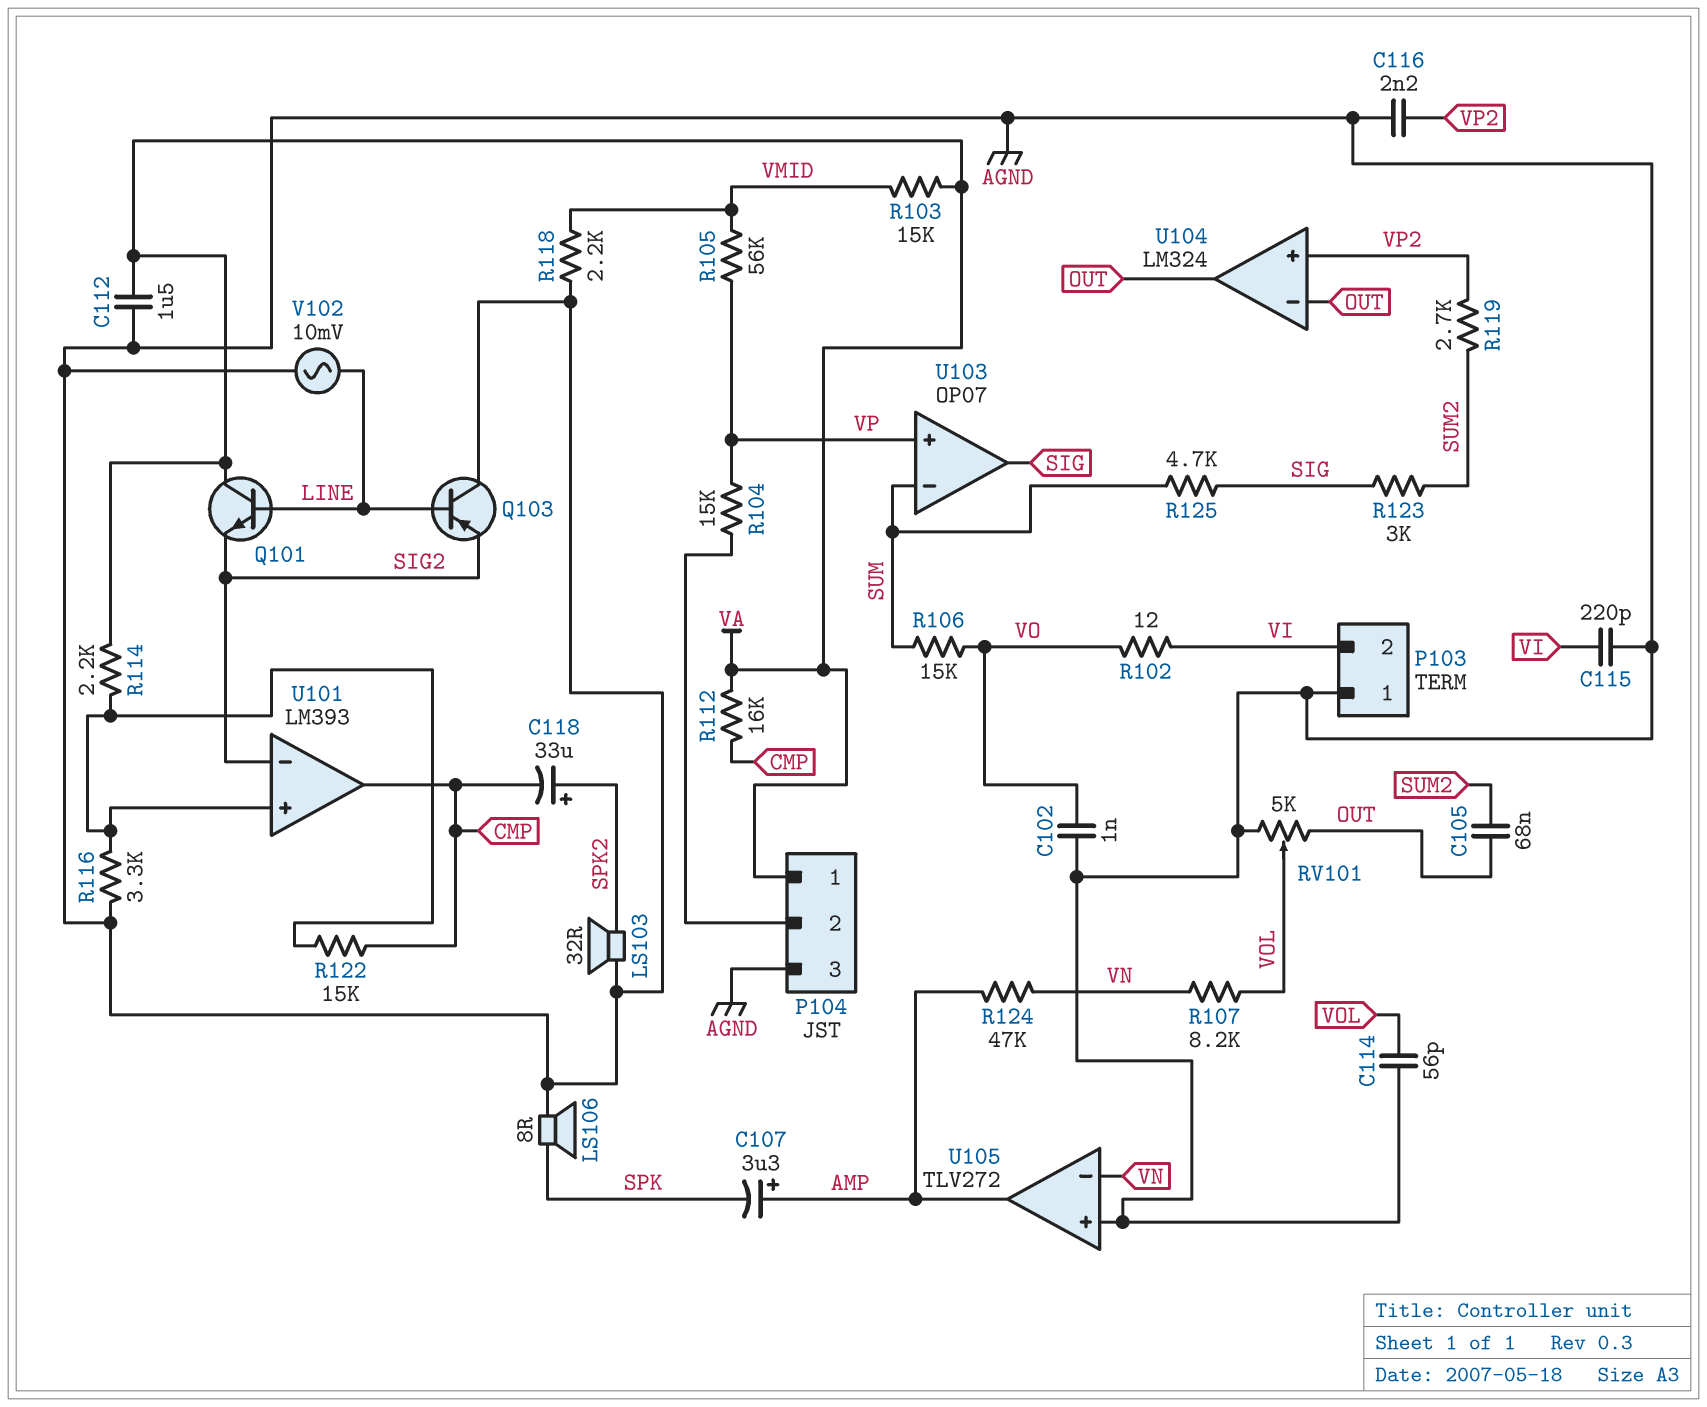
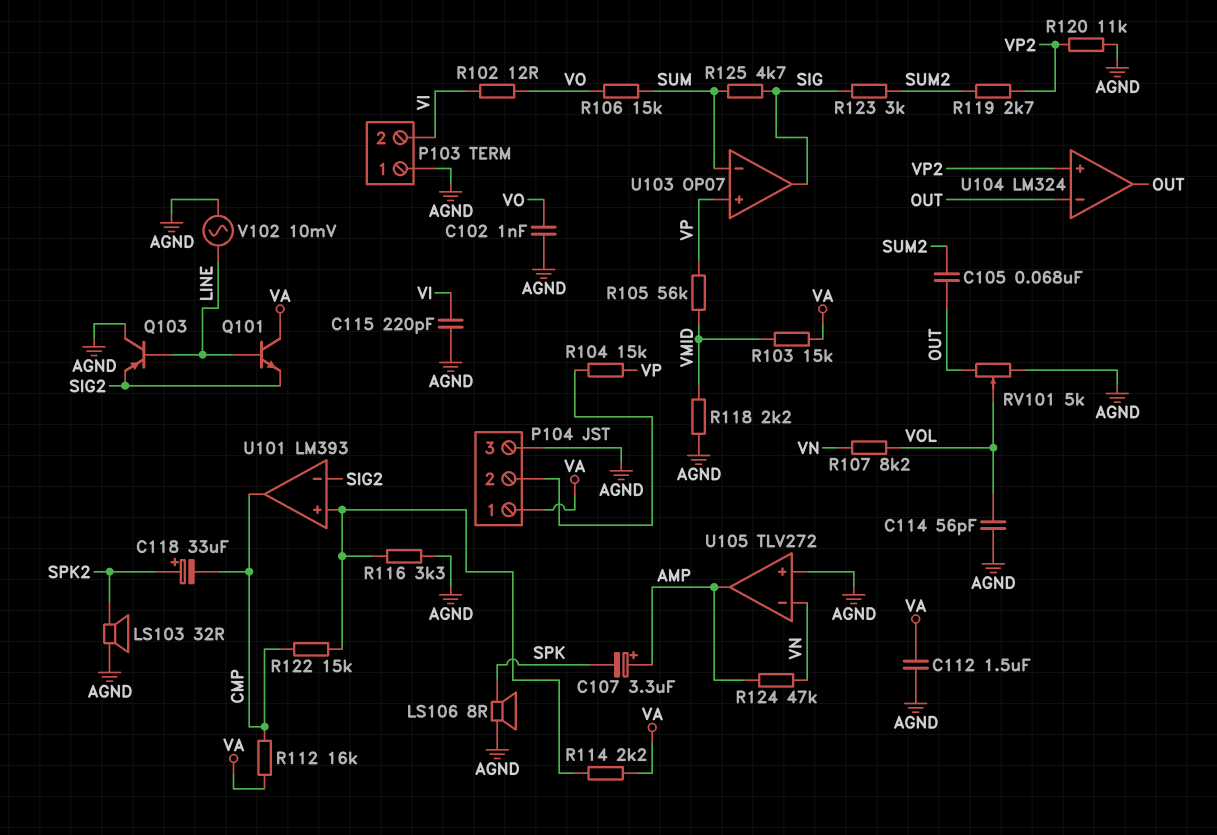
C116: 2.2nF (AGND, VP2) -> none
R120: none -> 11k (AGND, VP2)

